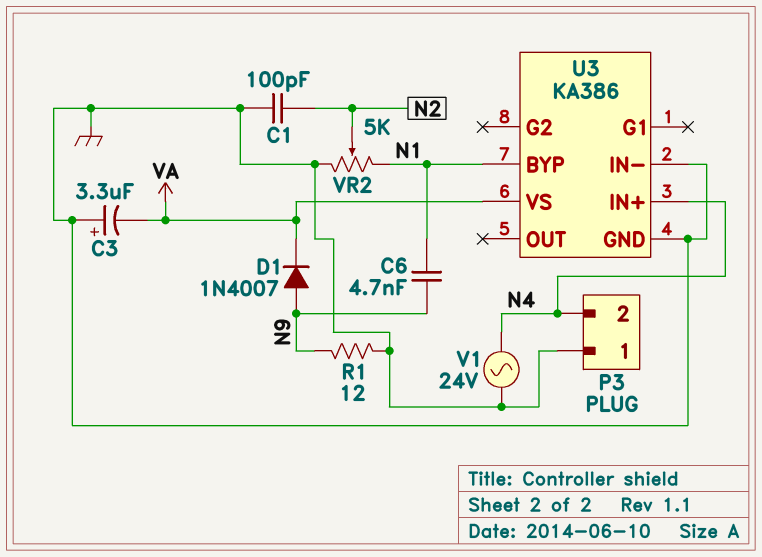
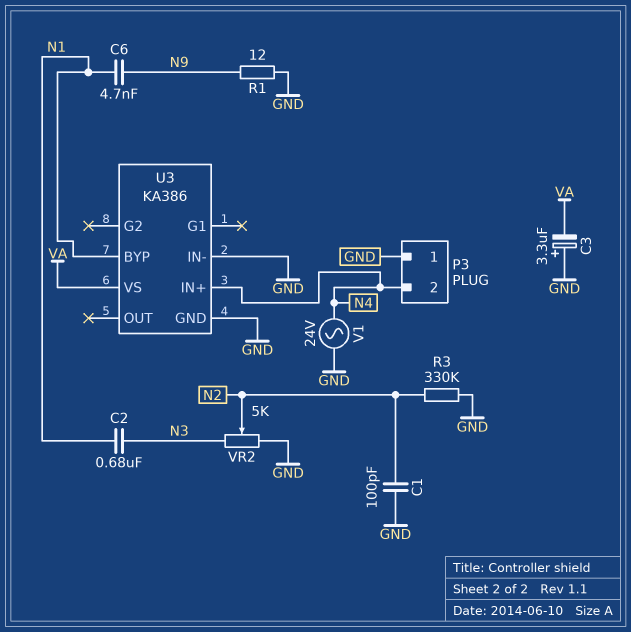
C2: none -> 680nF (N1, N3)
D1: diode 1N4007 (A N9, K VA) -> none
R3: none -> 330k (GND, N2)
VR2: 5k (GND, N1, wiper N2) -> 5k (GND, N3, wiper N2)

